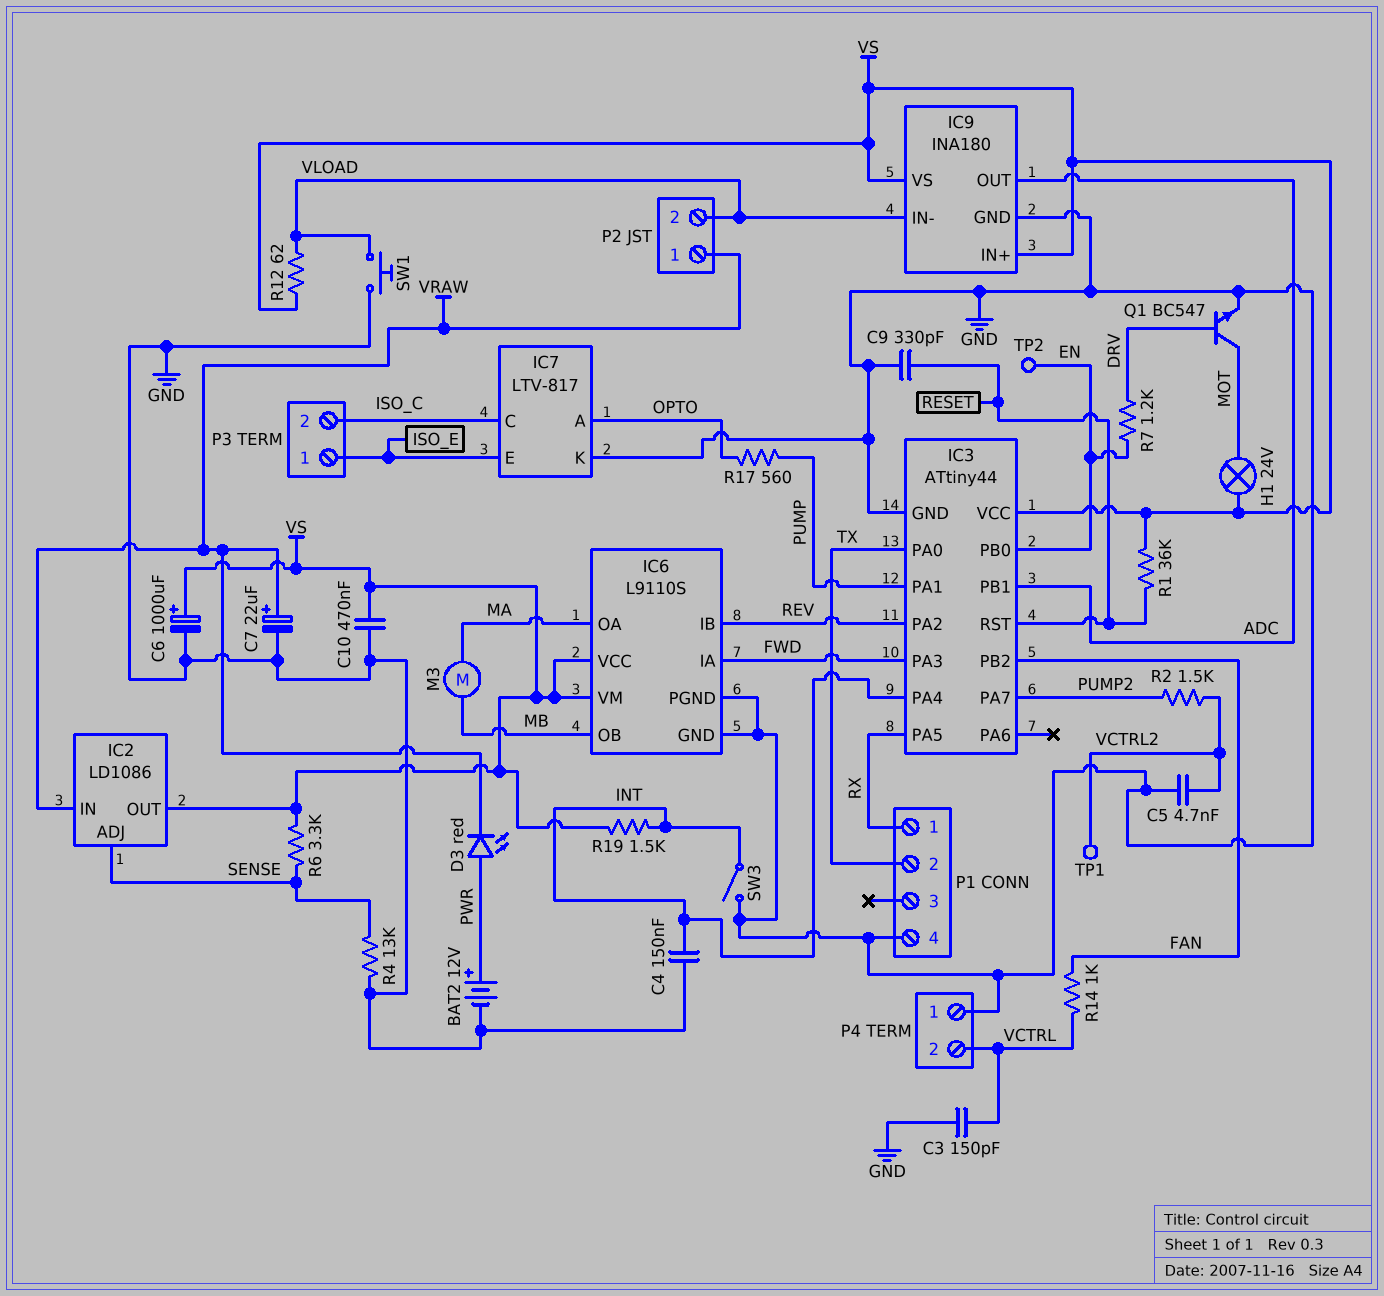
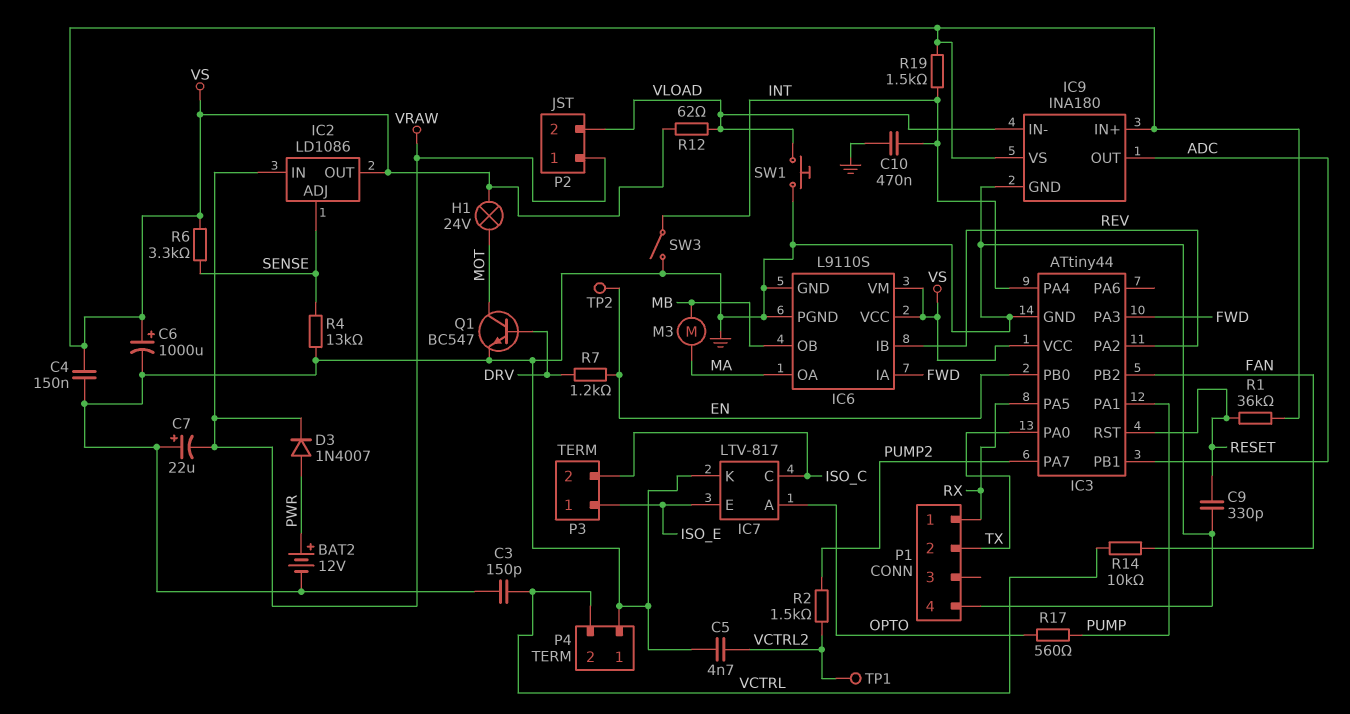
C4: 150nF (GND, INT) -> 150nF (GND, VS)
C7: 22uF (plus VRAW, minus GND) -> 22uF (plus GND, minus VRAW)
C10: 470nF (GND, VS) -> 470nF (GND, INT)
D3: LED red (A PWR, K VRAW) -> diode 1N4007 (A PWR, K VRAW)
R14: 1k (FAN, VCTRL) -> 10k (FAN, VCTRL)

